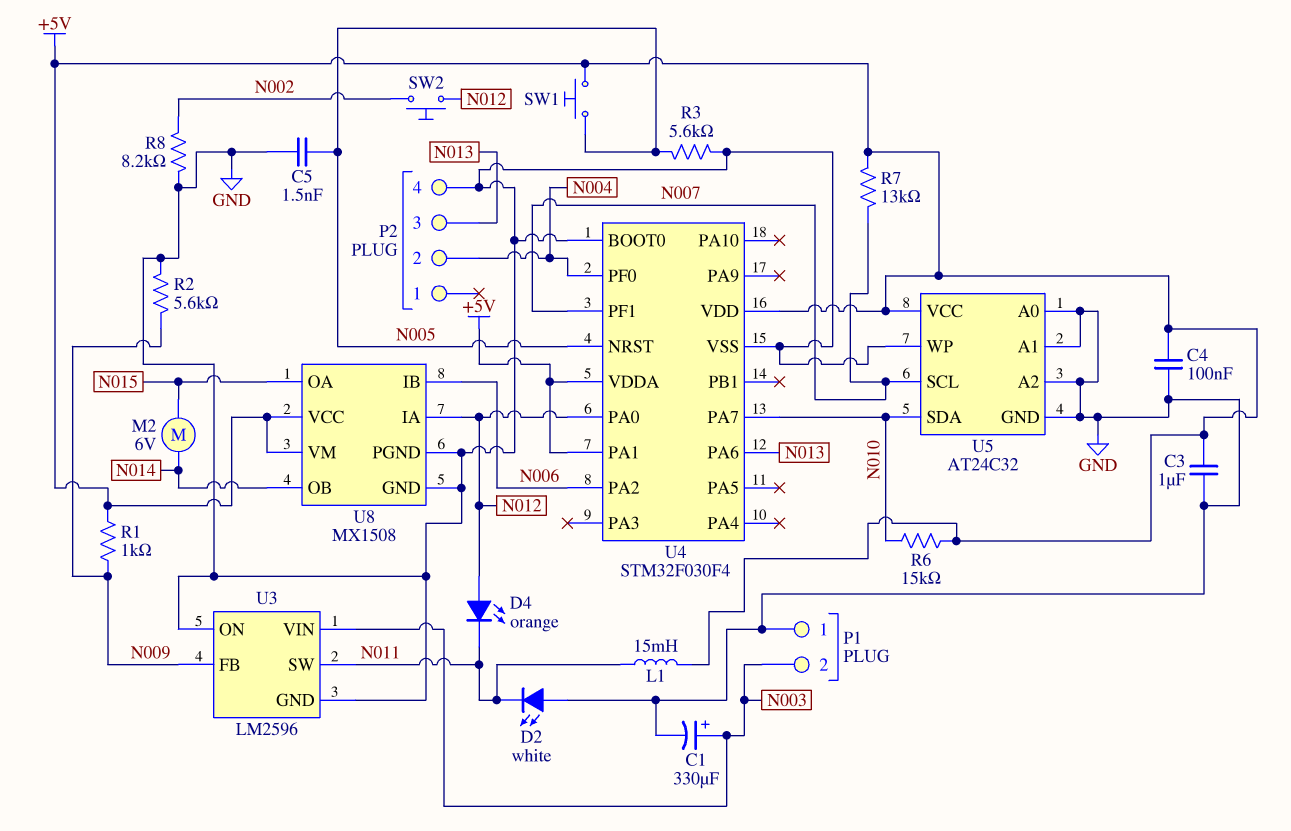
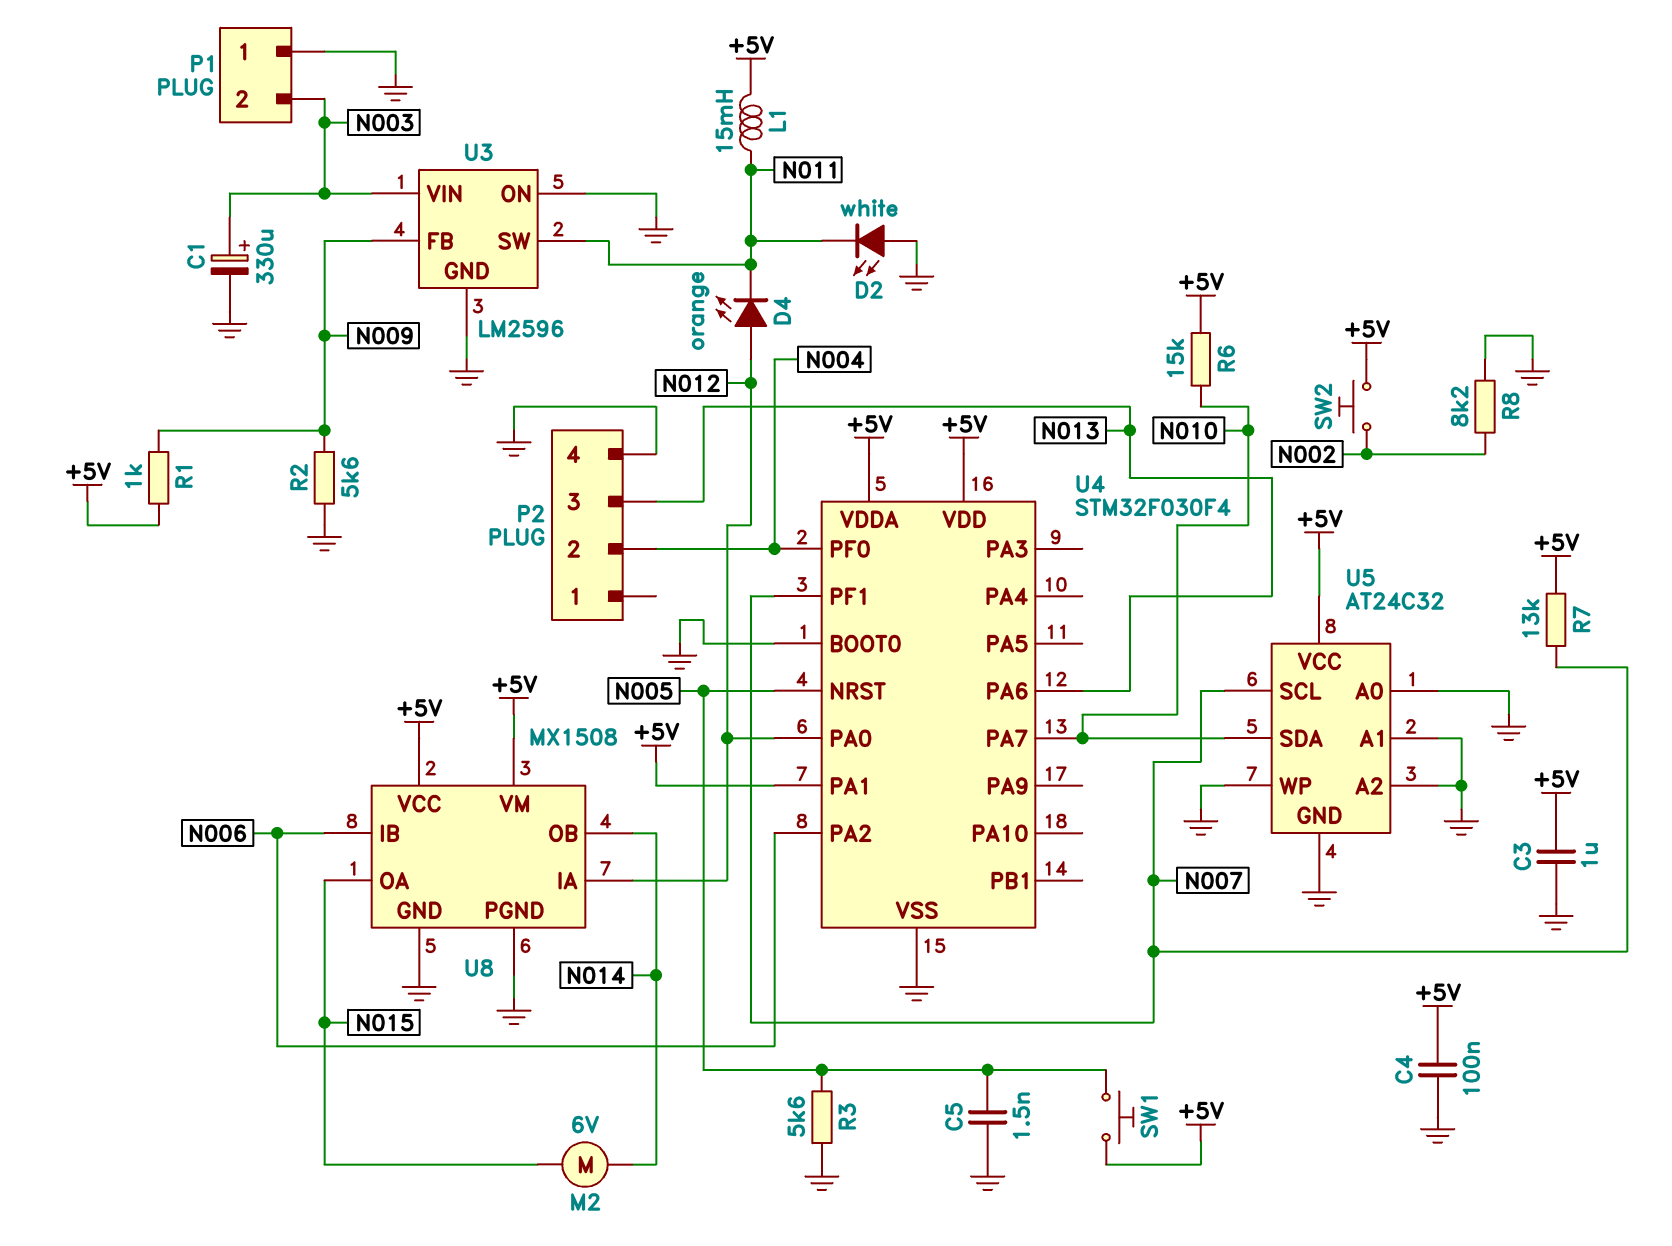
SW2: button (N002, N012) -> button (+5V, N002)

